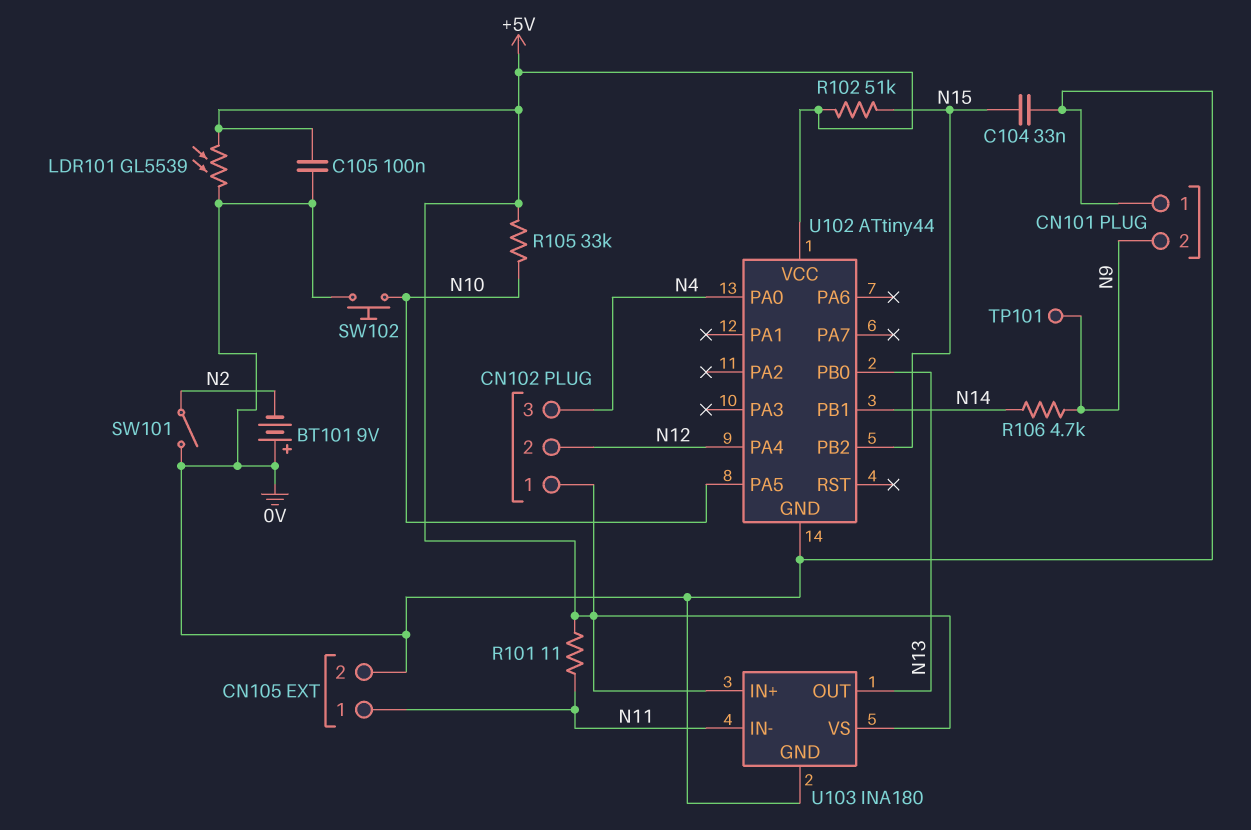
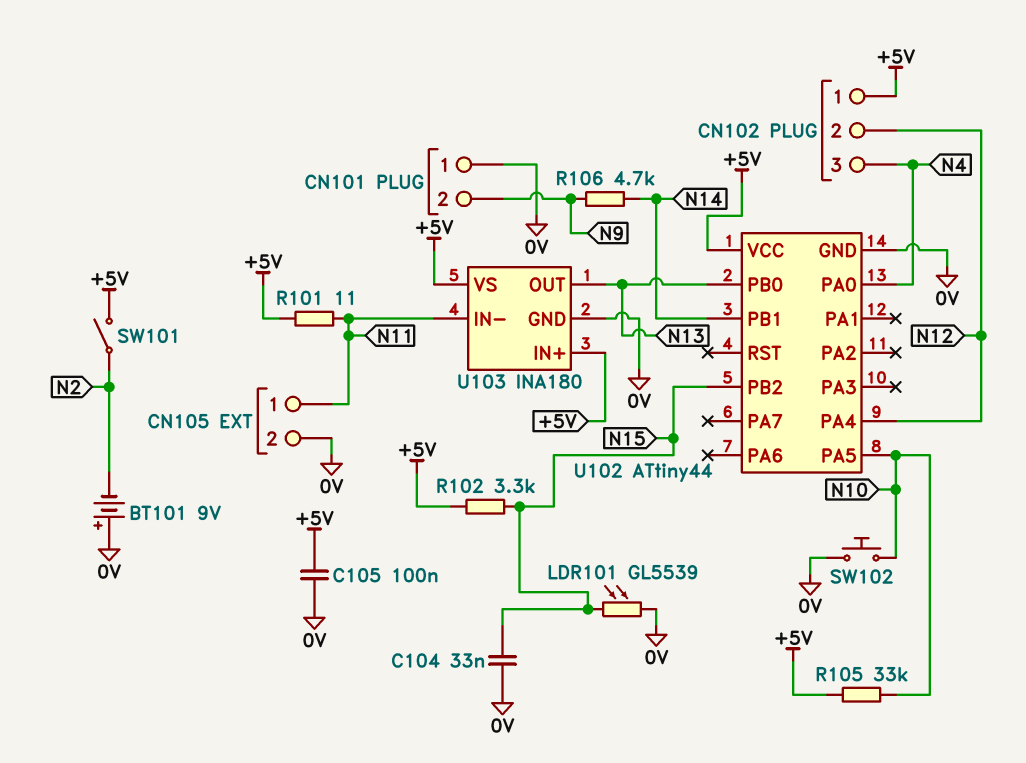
LDR101: GL5539 (+5V, 0V) -> GL5539 (0V, N15)
R102: 51k (+5V, N15) -> 3.3k (+5V, N15)
SW101: switch (0V, N2) -> switch (+5V, N2)
TP101: test point (N9) -> none

